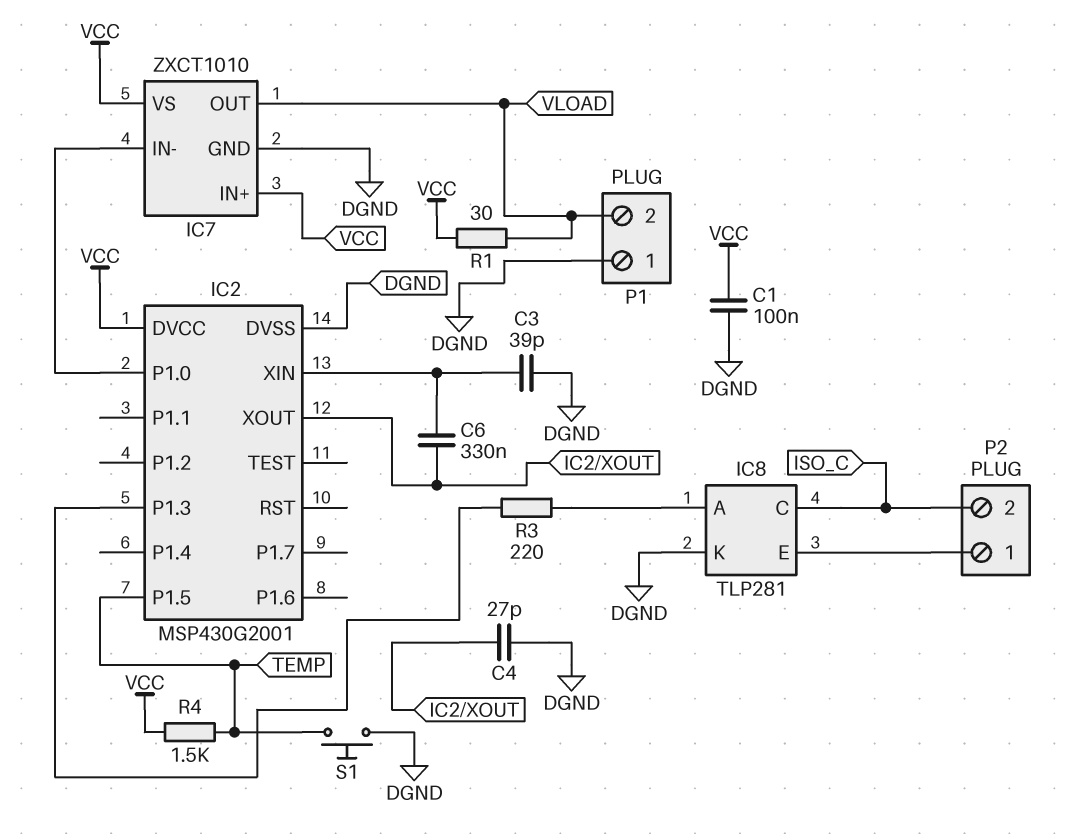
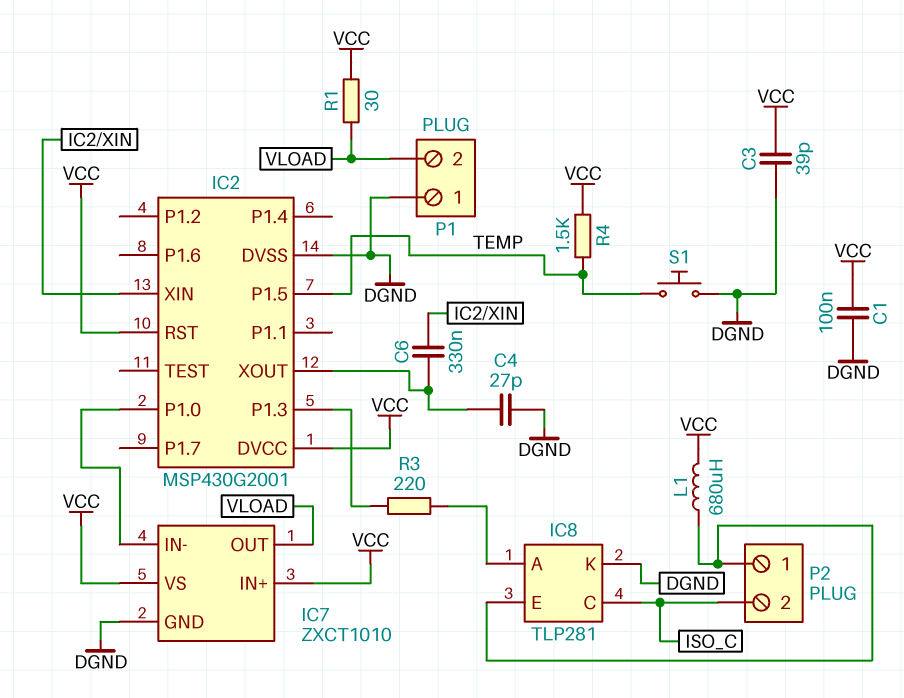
C3: 39pF (DGND, IC2/XIN) -> 39pF (DGND, VCC)
IC2 pin RST: none -> VCC
L1: none -> 680uH (IC8/E, VCC)

